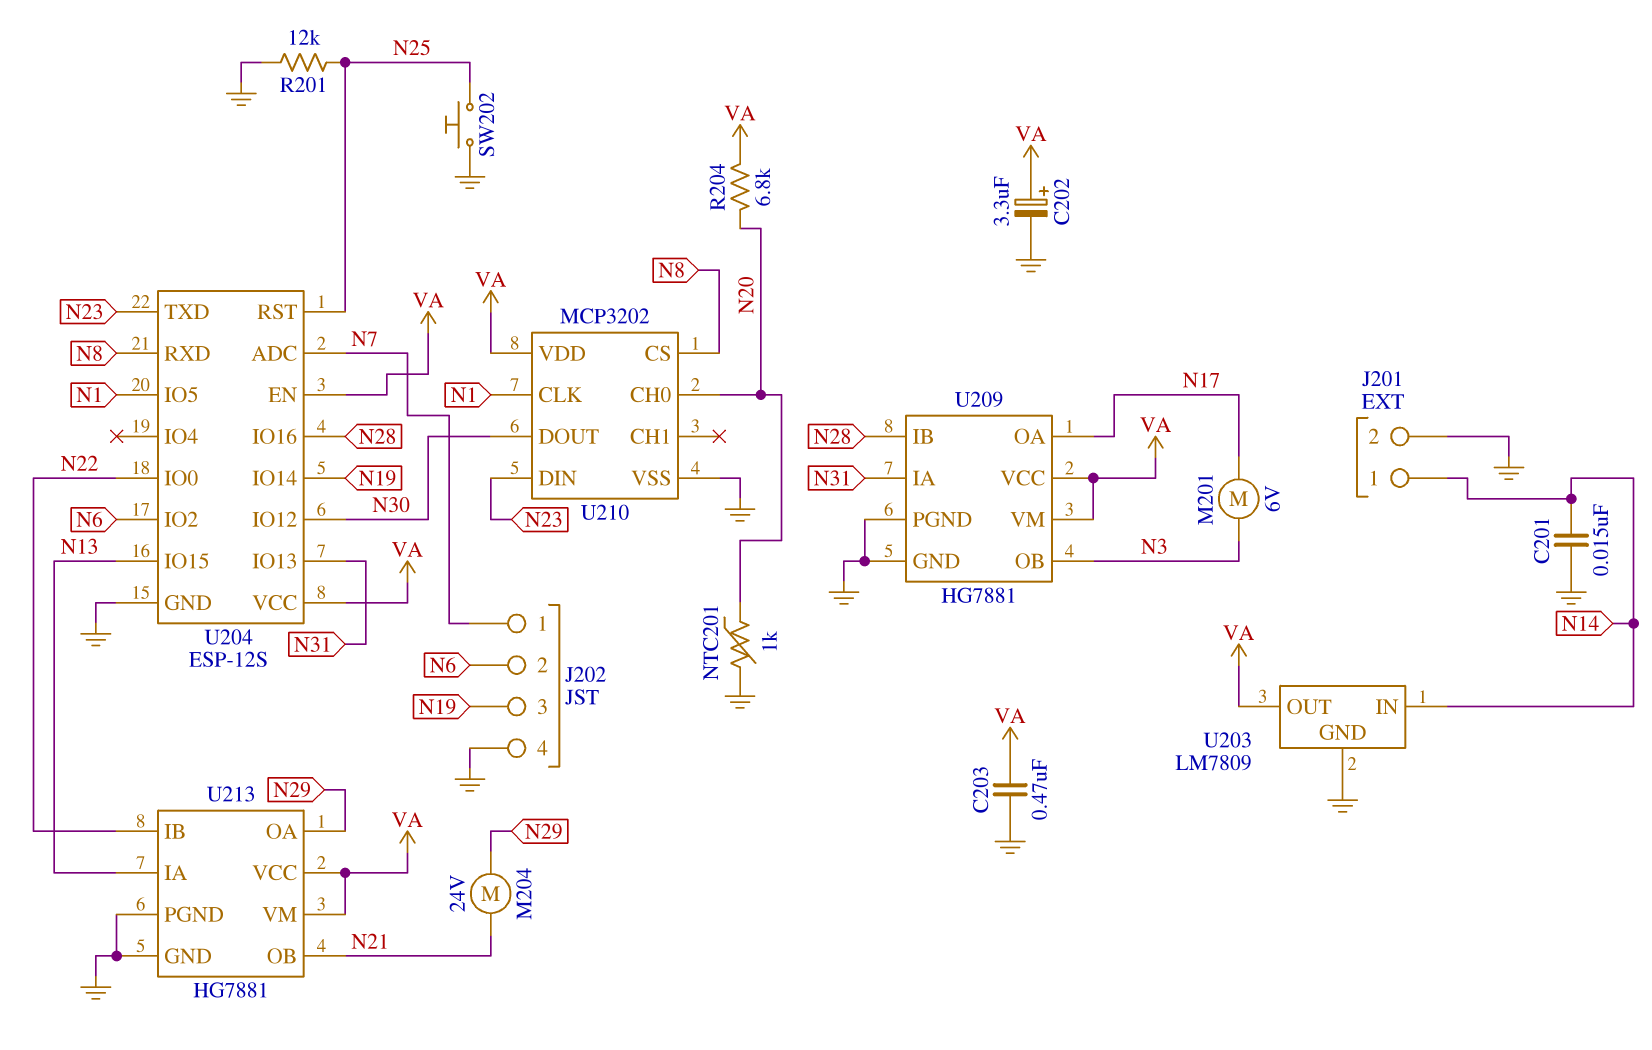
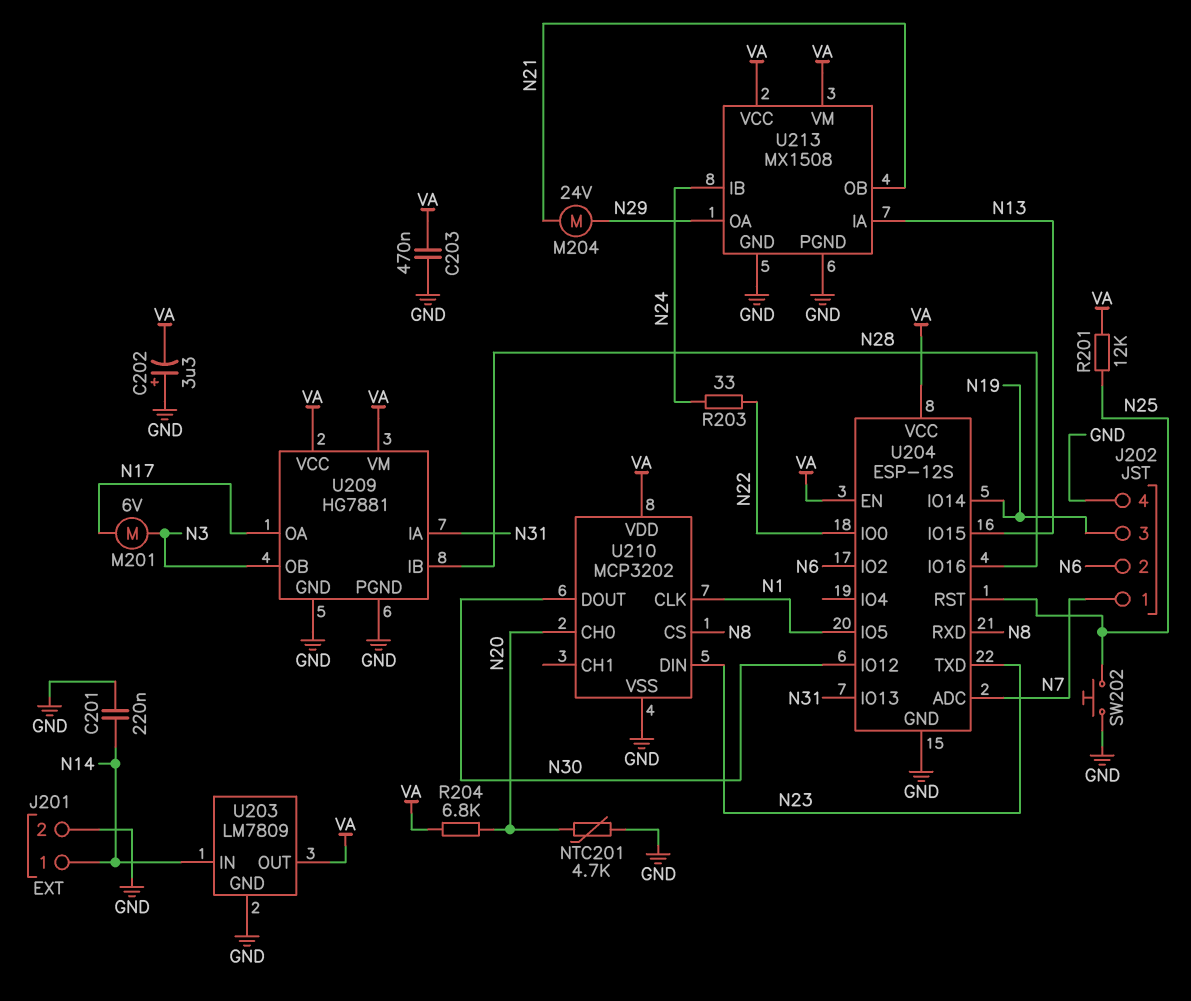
C201: 15nF (GND, N14) -> 220nF (GND, N14)
C202: 3.3uF (plus VA, minus GND) -> 3.3uF (plus GND, minus VA)
NTC201: 1k (GND, N20) -> 4.7k (GND, N20)
R201: 12k (GND, N25) -> 12k (N25, VA)
R203: none -> 33 (N22, N24)
U213: HG7881 -> MX1508
U213 pin IB: N22 -> N24

